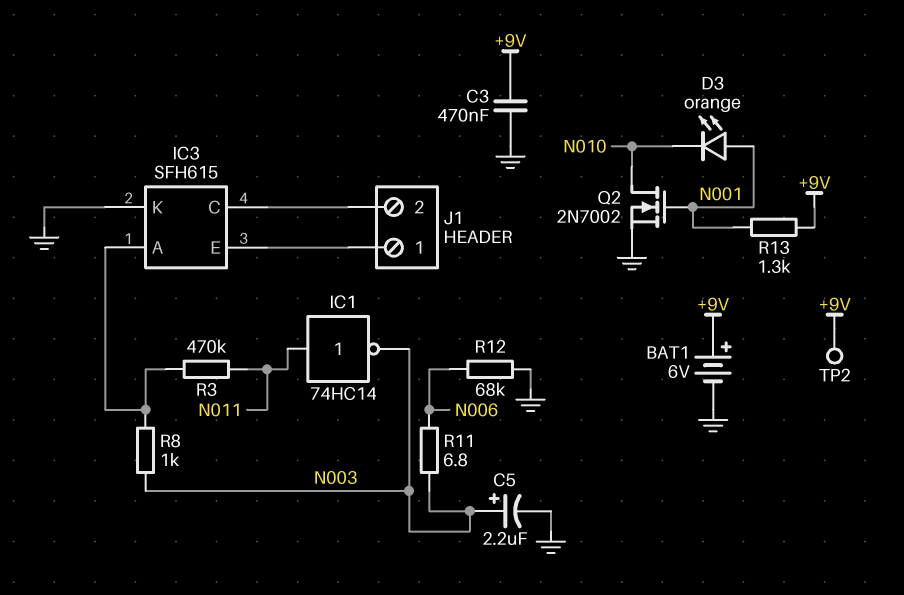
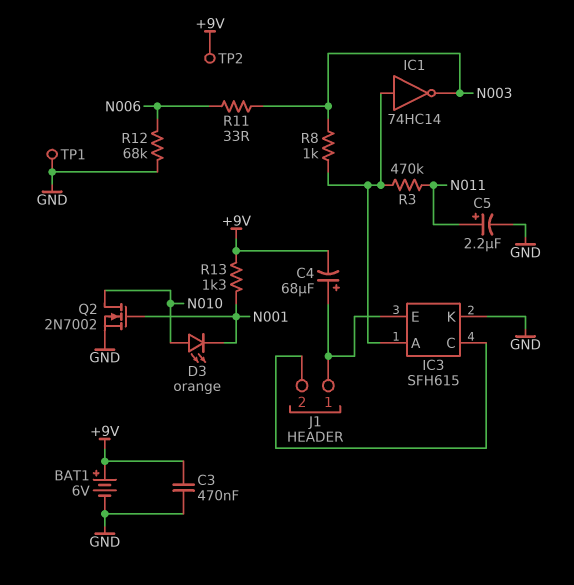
C4: none -> 68uF (plus IC3/E, minus +9V)
C5: 2.2uF (plus N003, minus GND) -> 2.2uF (plus N011, minus GND)
D3: LED orange (A N001, K N010) -> LED orange (A N010, K N001)
IC1: NOT 74HC14 (in N011, out N003) -> NOT 74HC14 (in IC3/A, out N003)
R11: 6.8 (N003, N006) -> 33 (N003, N006)
TP1: none -> test point (GND)

